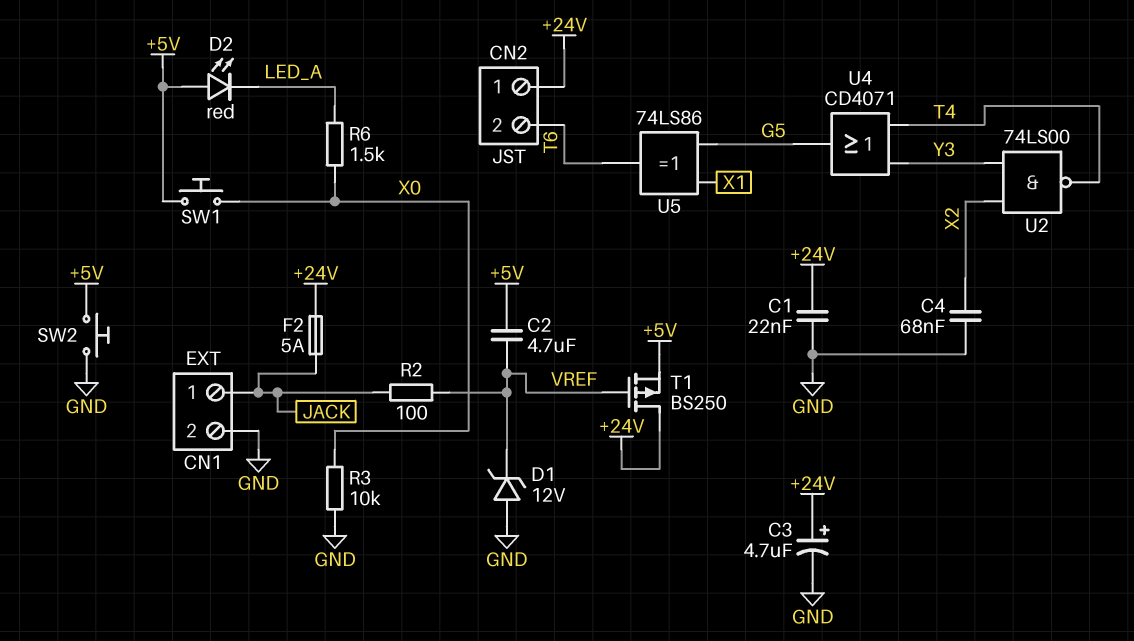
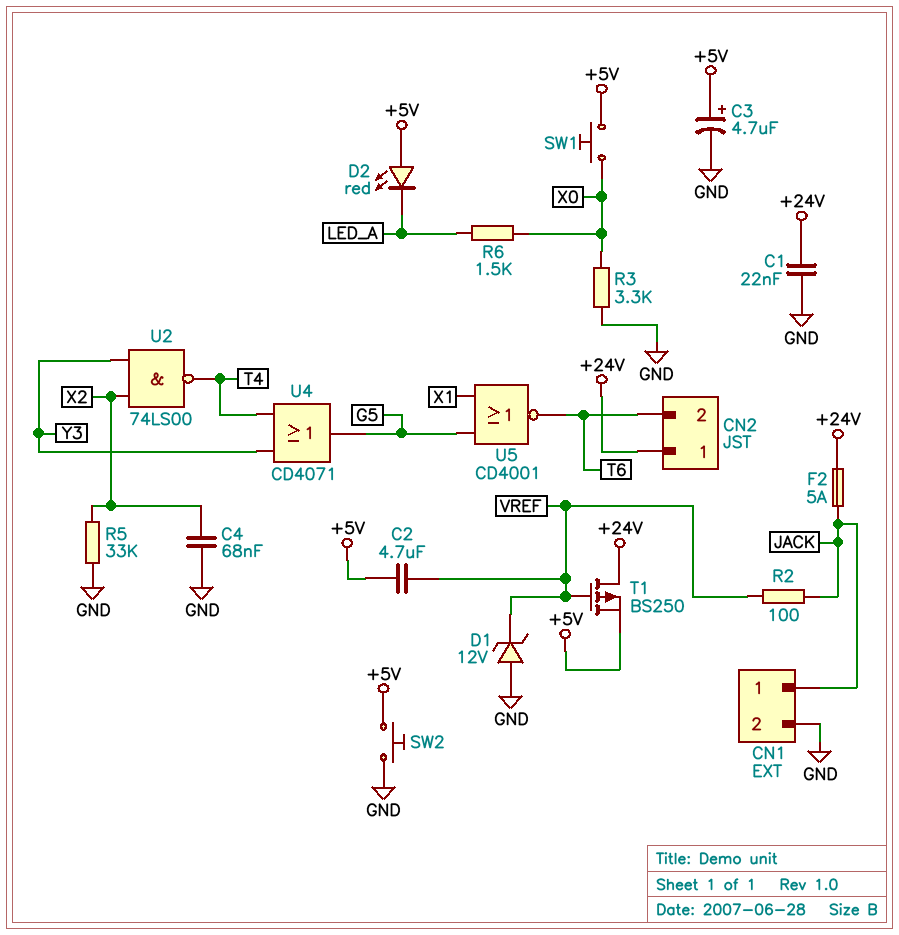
C3: 4.7uF (plus +24V, minus GND) -> 4.7uF (plus +5V, minus GND)
R3: 10k (GND, X0) -> 3.3k (GND, X0)
R5: none -> 33k (GND, X2)
U5: XOR 74LS86 (in G5, in X1, out T6) -> NOR CD4001 (in G5, in X1, out T6)

